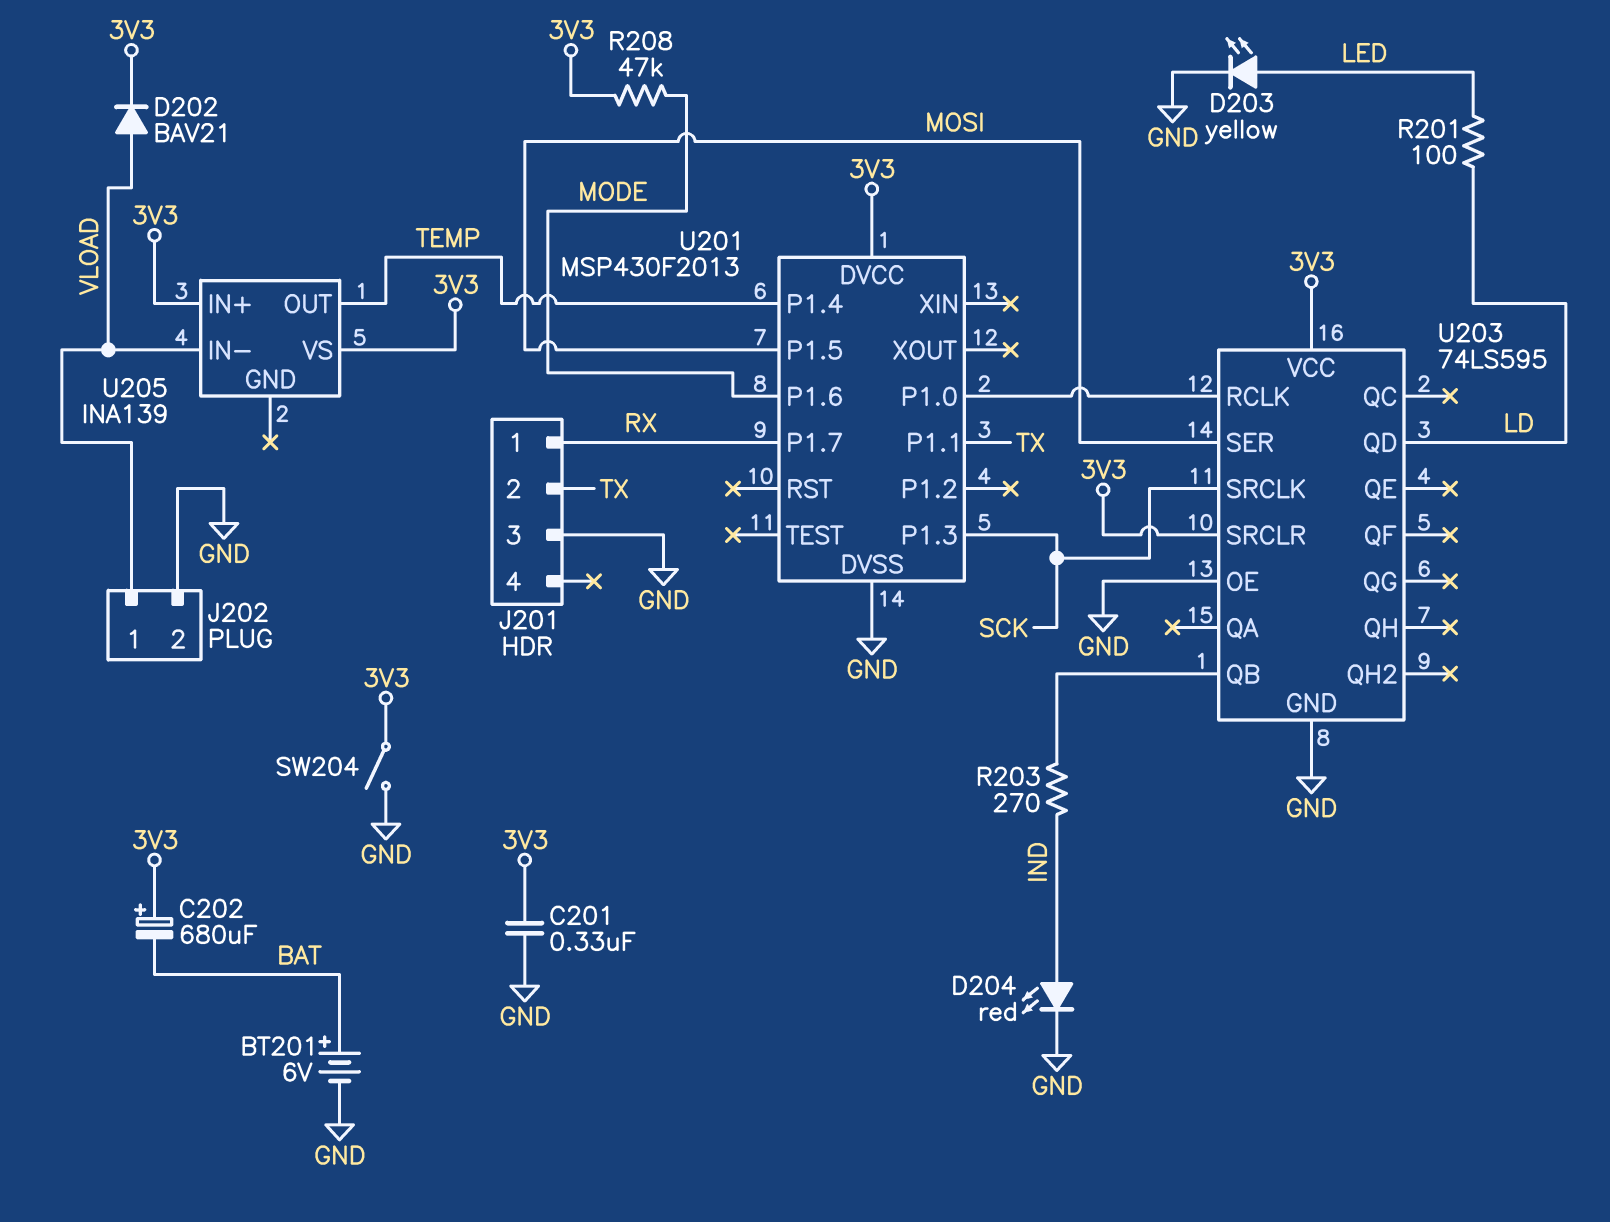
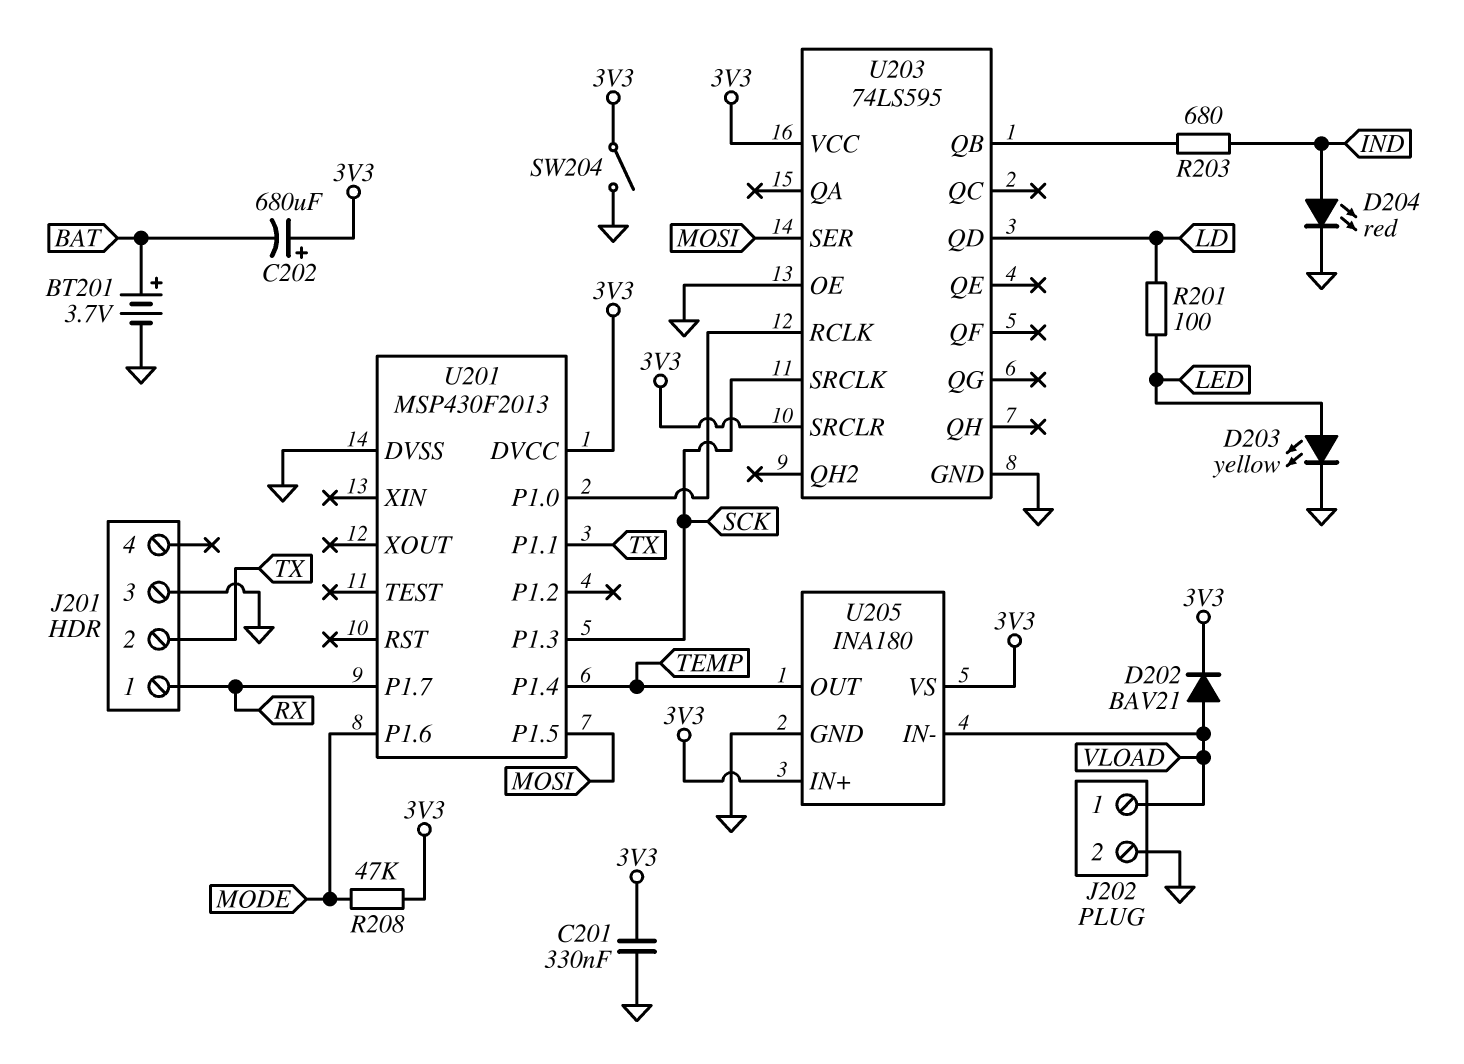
BT201: 6V (plus BAT, minus GND) -> 3.7V (plus BAT, minus GND)
R203: 270 (IND, U203/QB) -> 680 (IND, U203/QB)
U205: INA139 -> INA180
U205 pin GND: none -> GND

